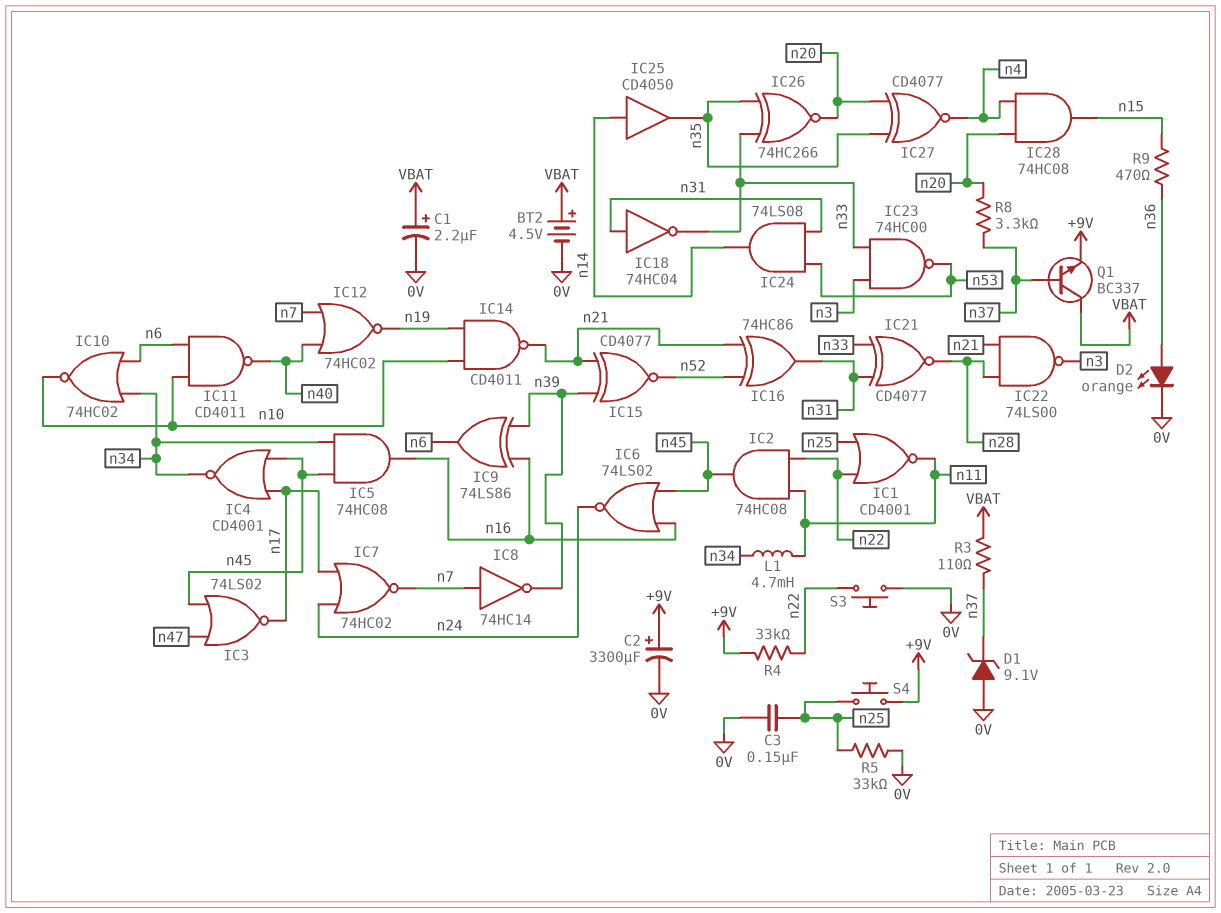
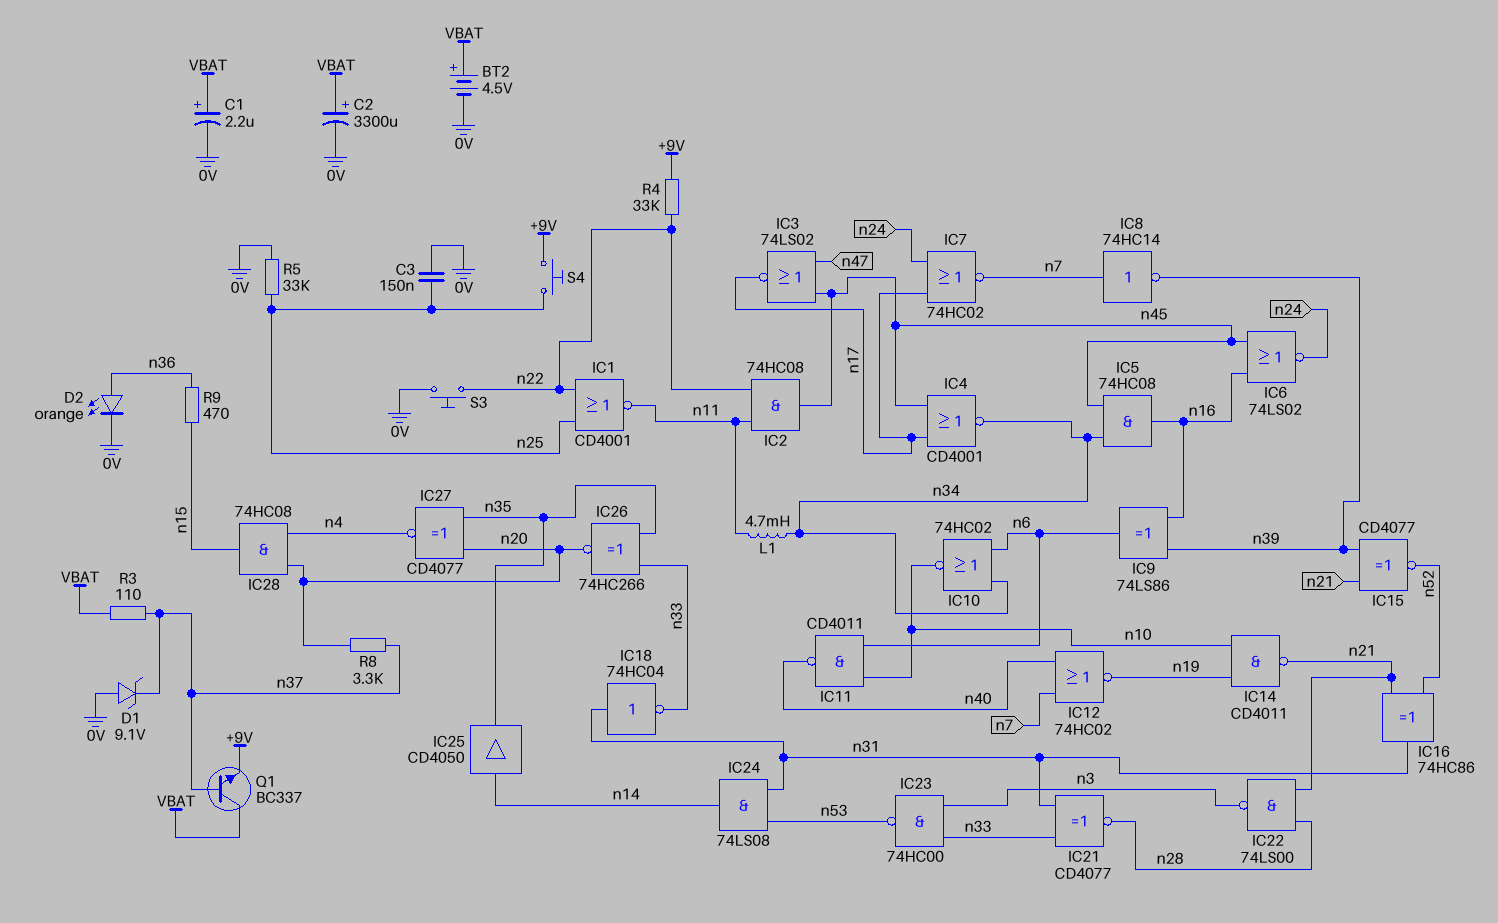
C2: 3300uF (plus +9V, minus 0V) -> 3300uF (plus VBAT, minus 0V)

